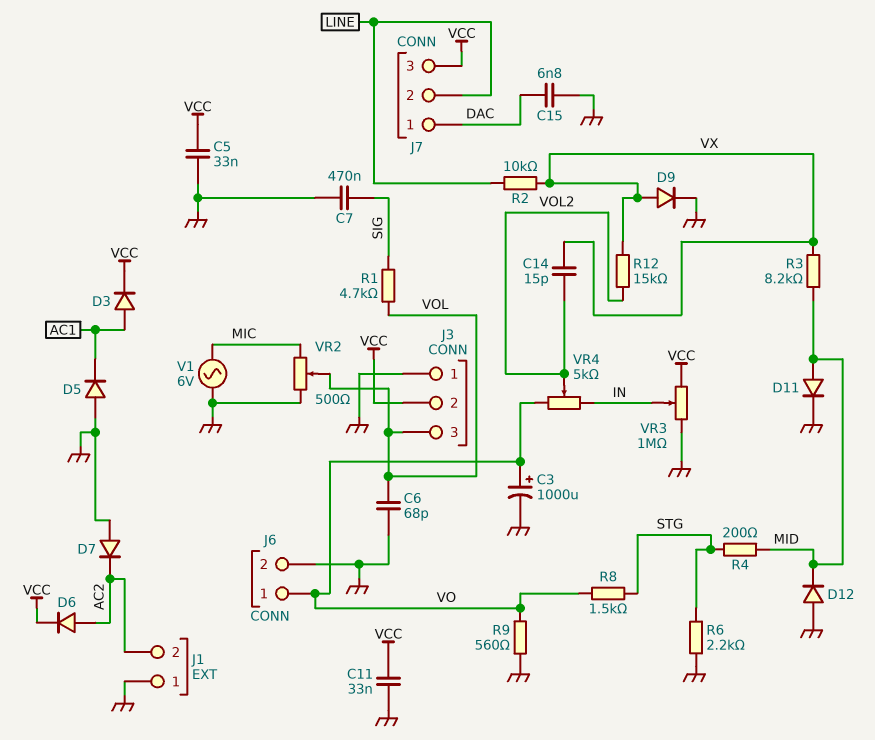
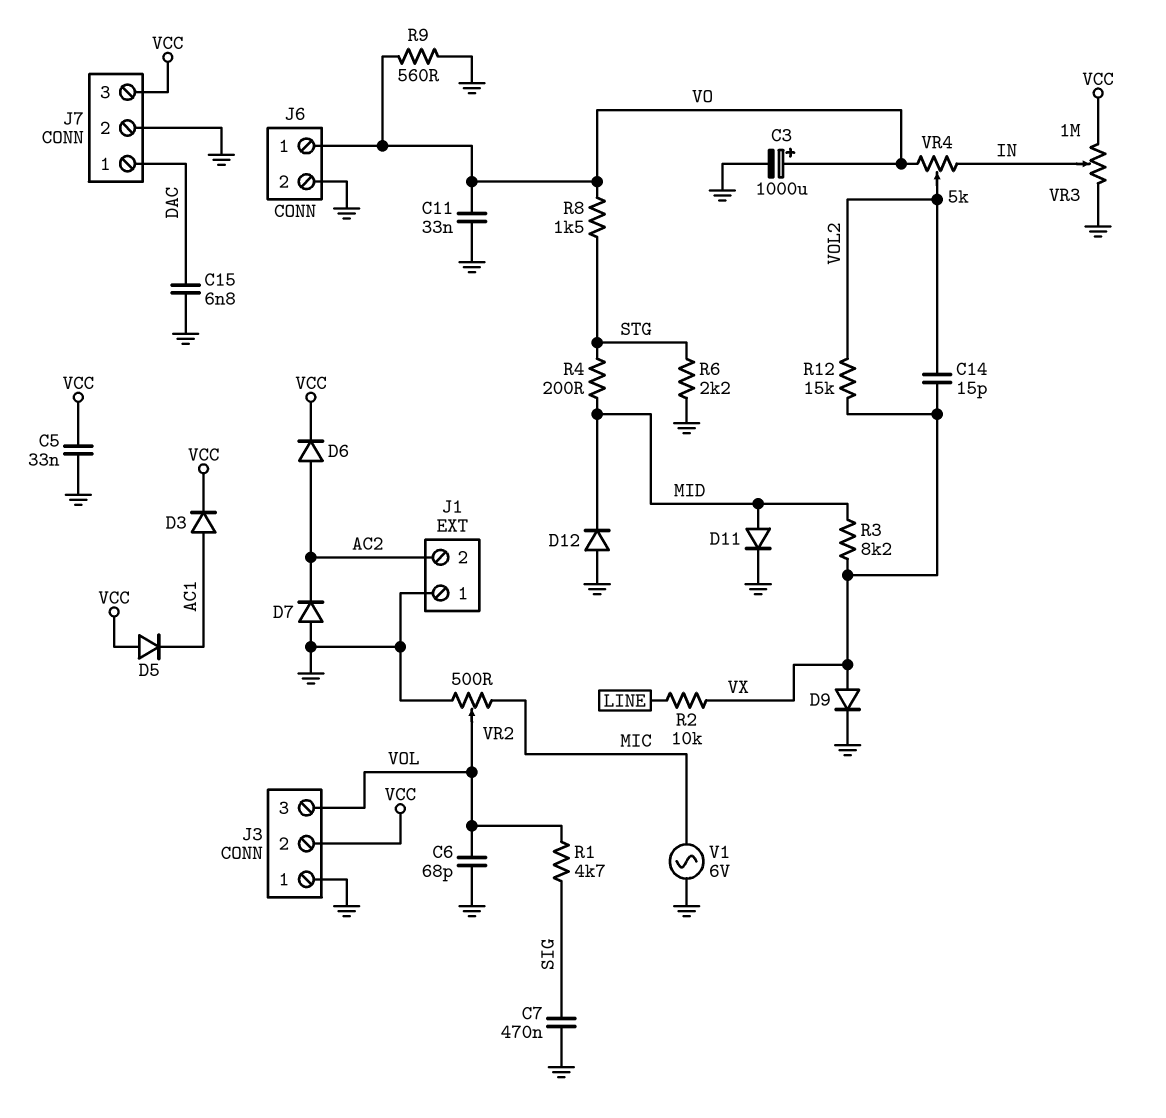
C11: 33nF (GND, VCC) -> 33nF (GND, VO)
D5: diode (A GND, K AC1) -> diode (A VCC, K AC1)
J7 pin 2: LINE -> GND

